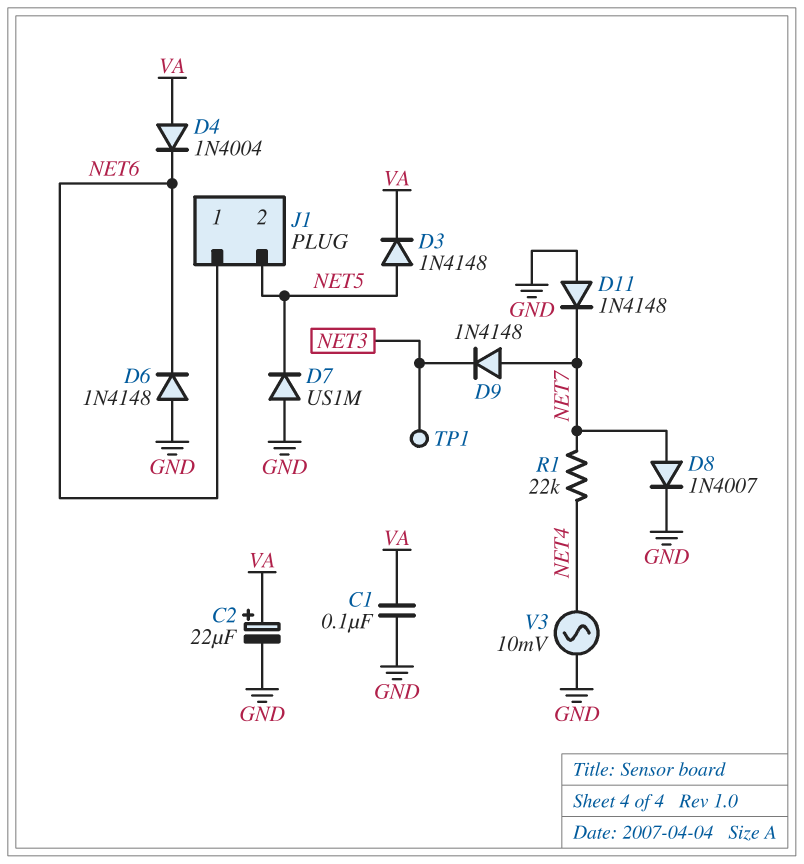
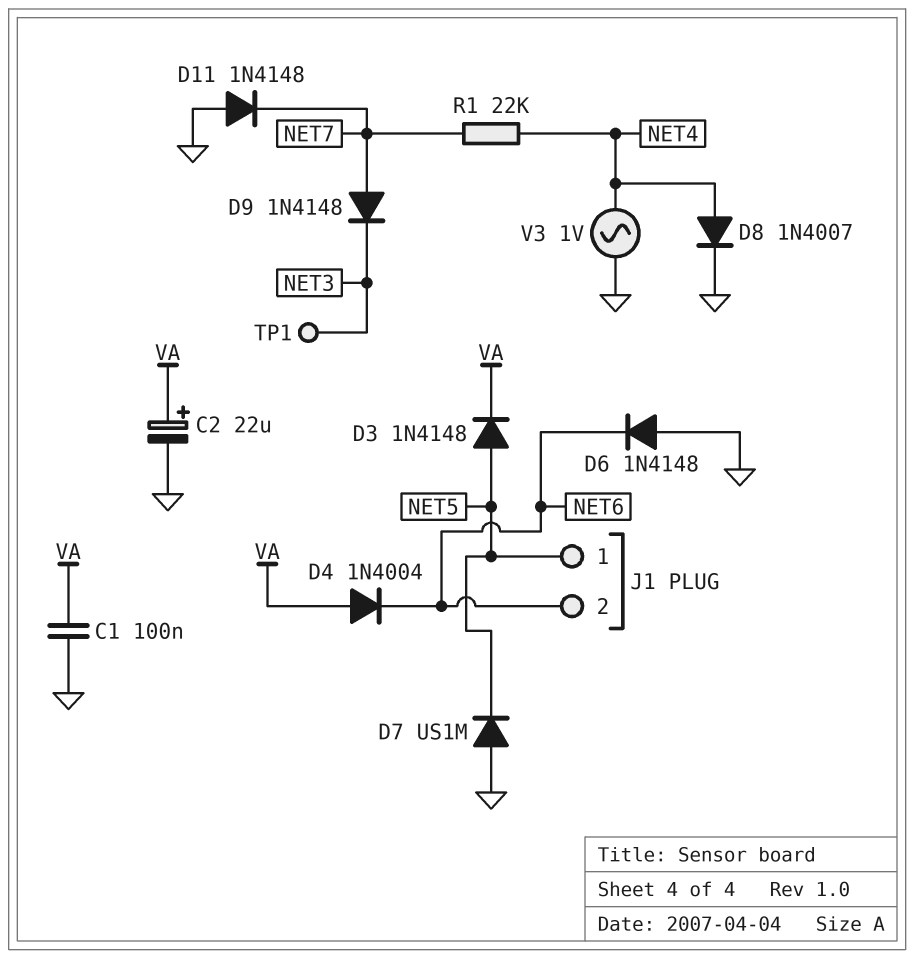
D8: diode 1N4007 (A NET7, K GND) -> diode 1N4007 (A NET4, K GND)
J1 pin 1: NET6 -> NET5
J1 pin 2: NET5 -> NET6
V3: AC 10mV (GND, NET4) -> AC 1V (GND, NET4)

